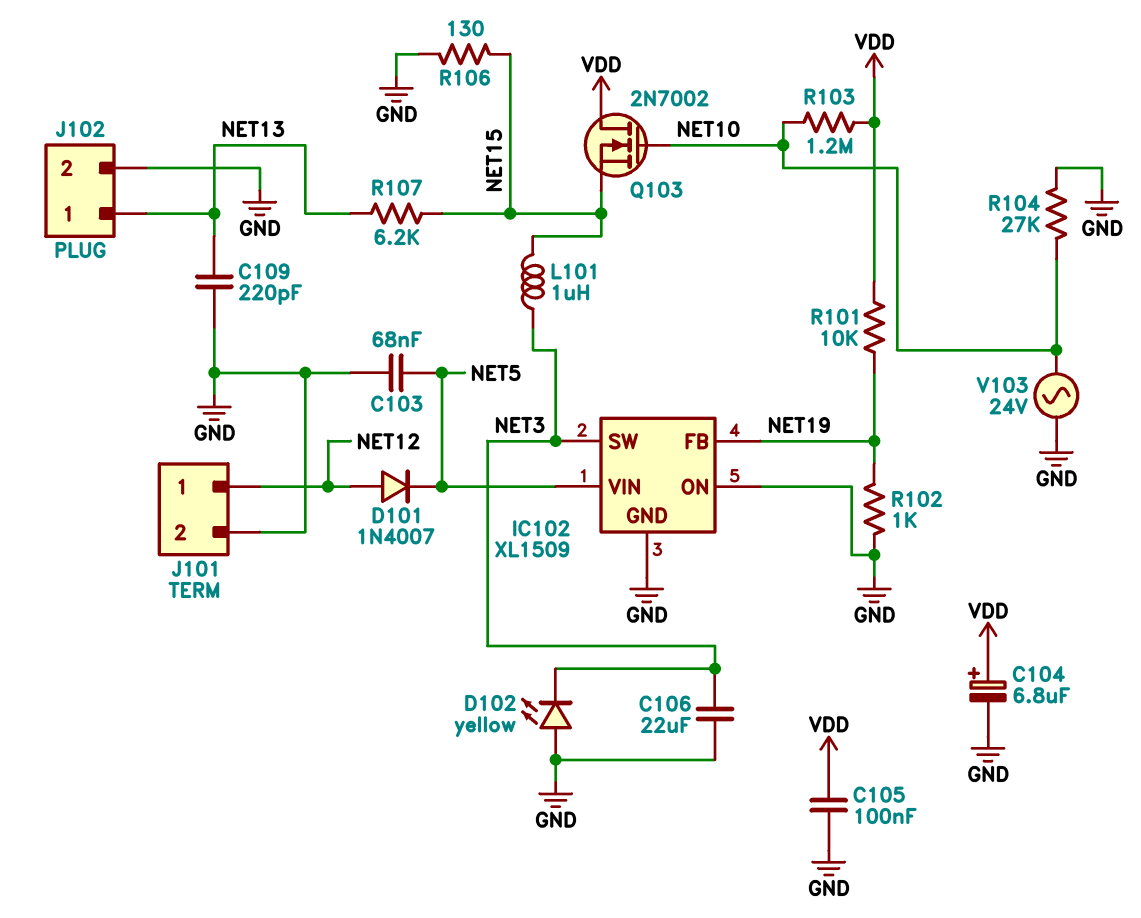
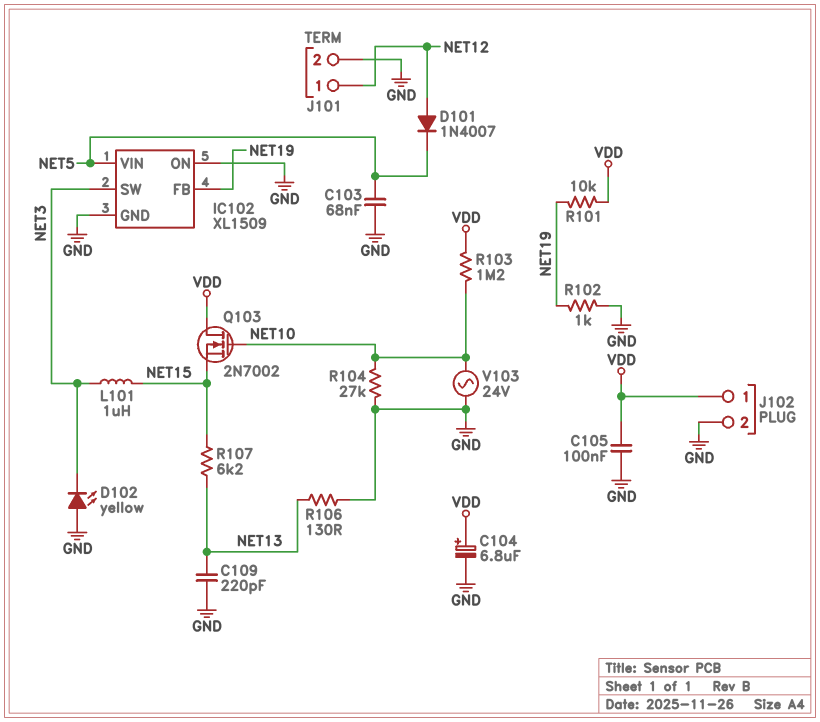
C106: 22uF (GND, NET3) -> none
J102 pin 1: NET13 -> VDD
R106: 130 (GND, NET15) -> 130 (GND, NET13)

